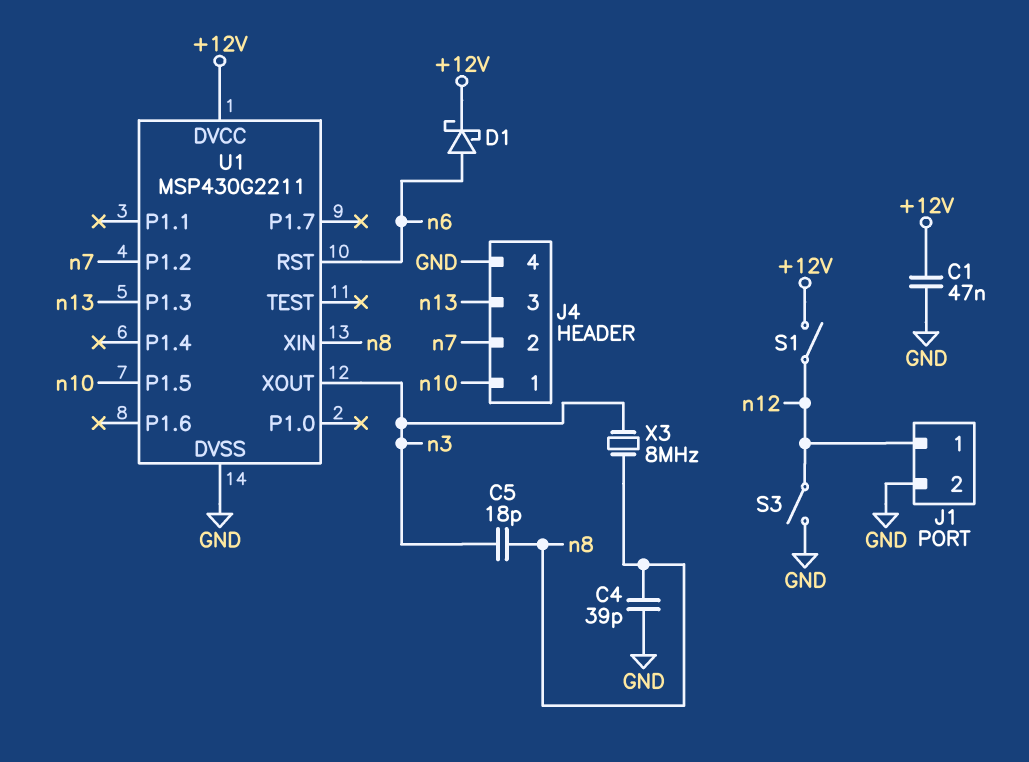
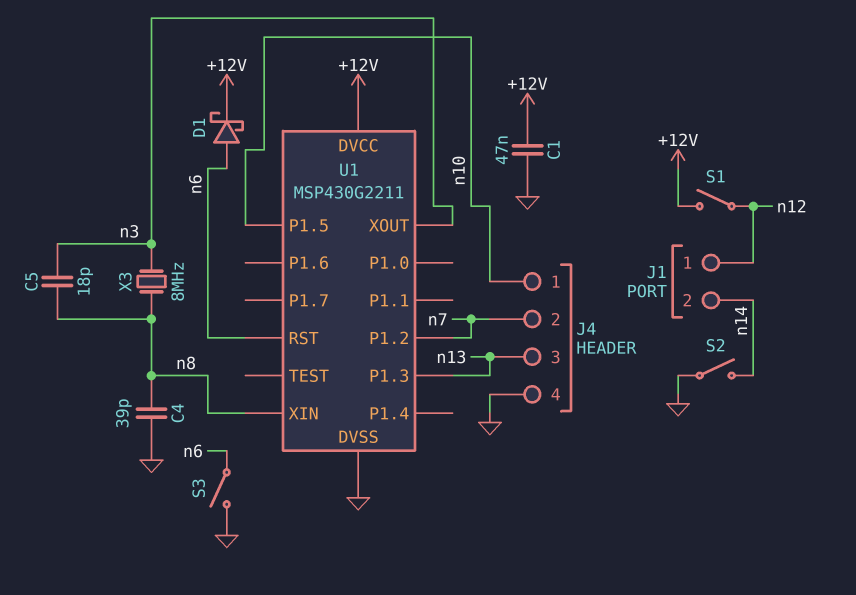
J1 pin 2: GND -> n14
S2: none -> switch (GND, n14)
S3: switch (GND, n12) -> switch (GND, n6)

